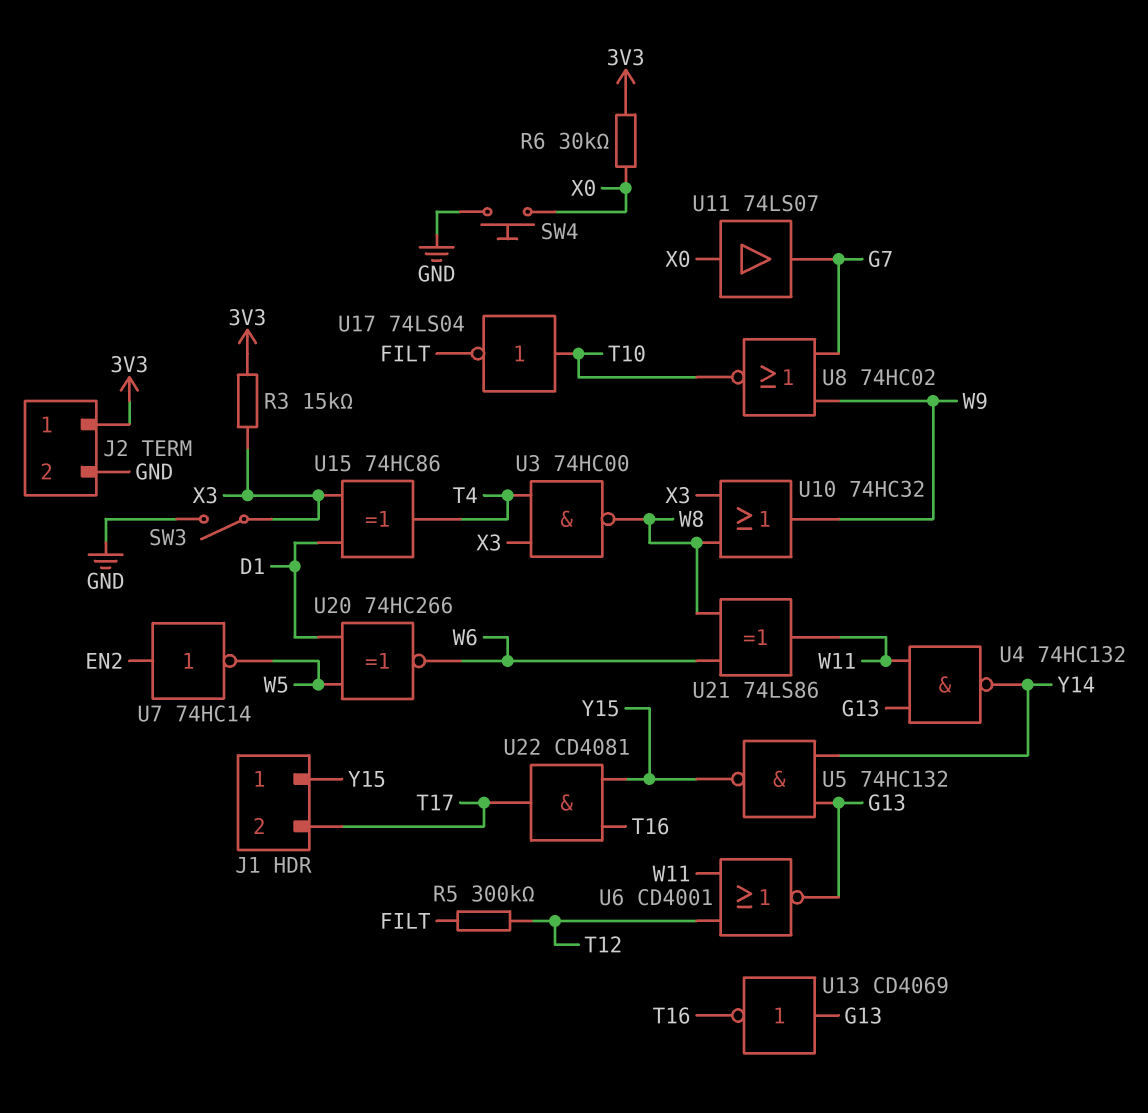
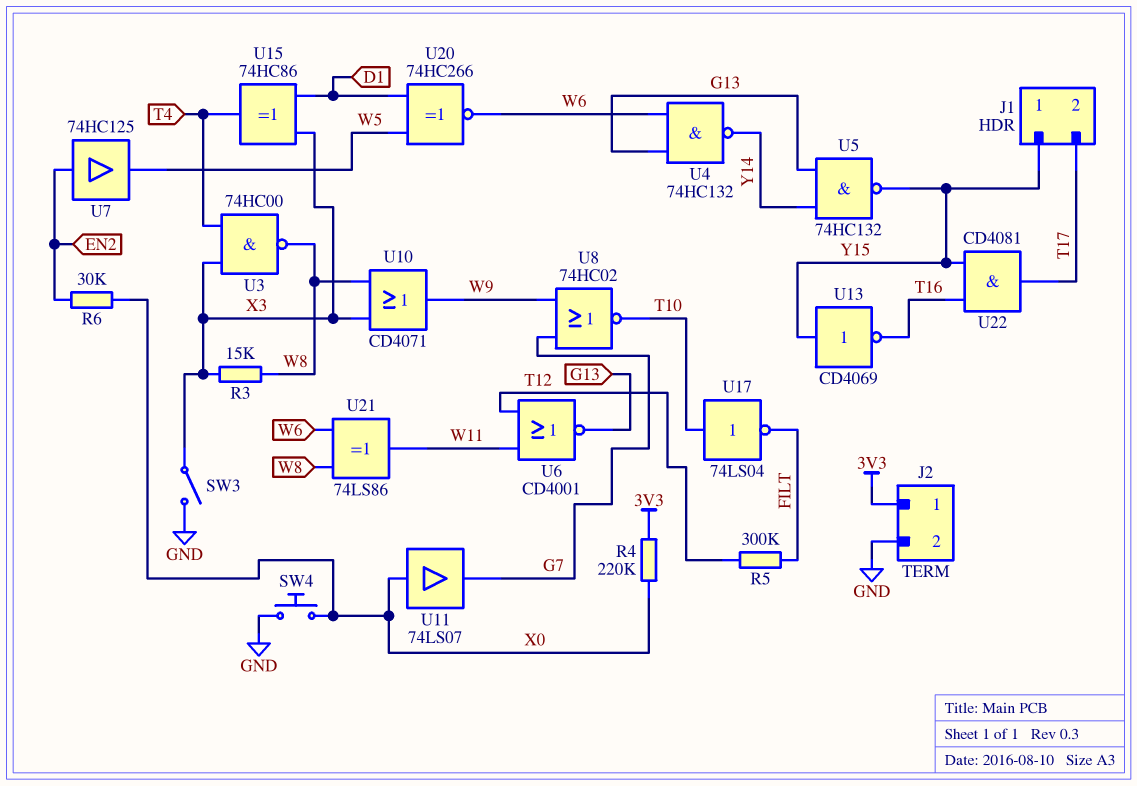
R3: 15k (3V3, X3) -> 15k (W8, X3)
R4: none -> 220k (3V3, X0)
R6: 30k (3V3, X0) -> 30k (EN2, X0)
U4: NAND 74HC132 (in G13, in W11, out Y14) -> NAND 74HC132 (in G13, in W6, out Y14)
U7: NOT 74HC14 (in EN2, out W5) -> buffer 74HC125 (in EN2, out W5)
U10: OR 74HC32 (in W8, in X3, out W9) -> OR CD4071 (in W8, in X3, out W9)
U13: NOT CD4069 (in G13, out T16) -> NOT CD4069 (in Y15, out T16)

